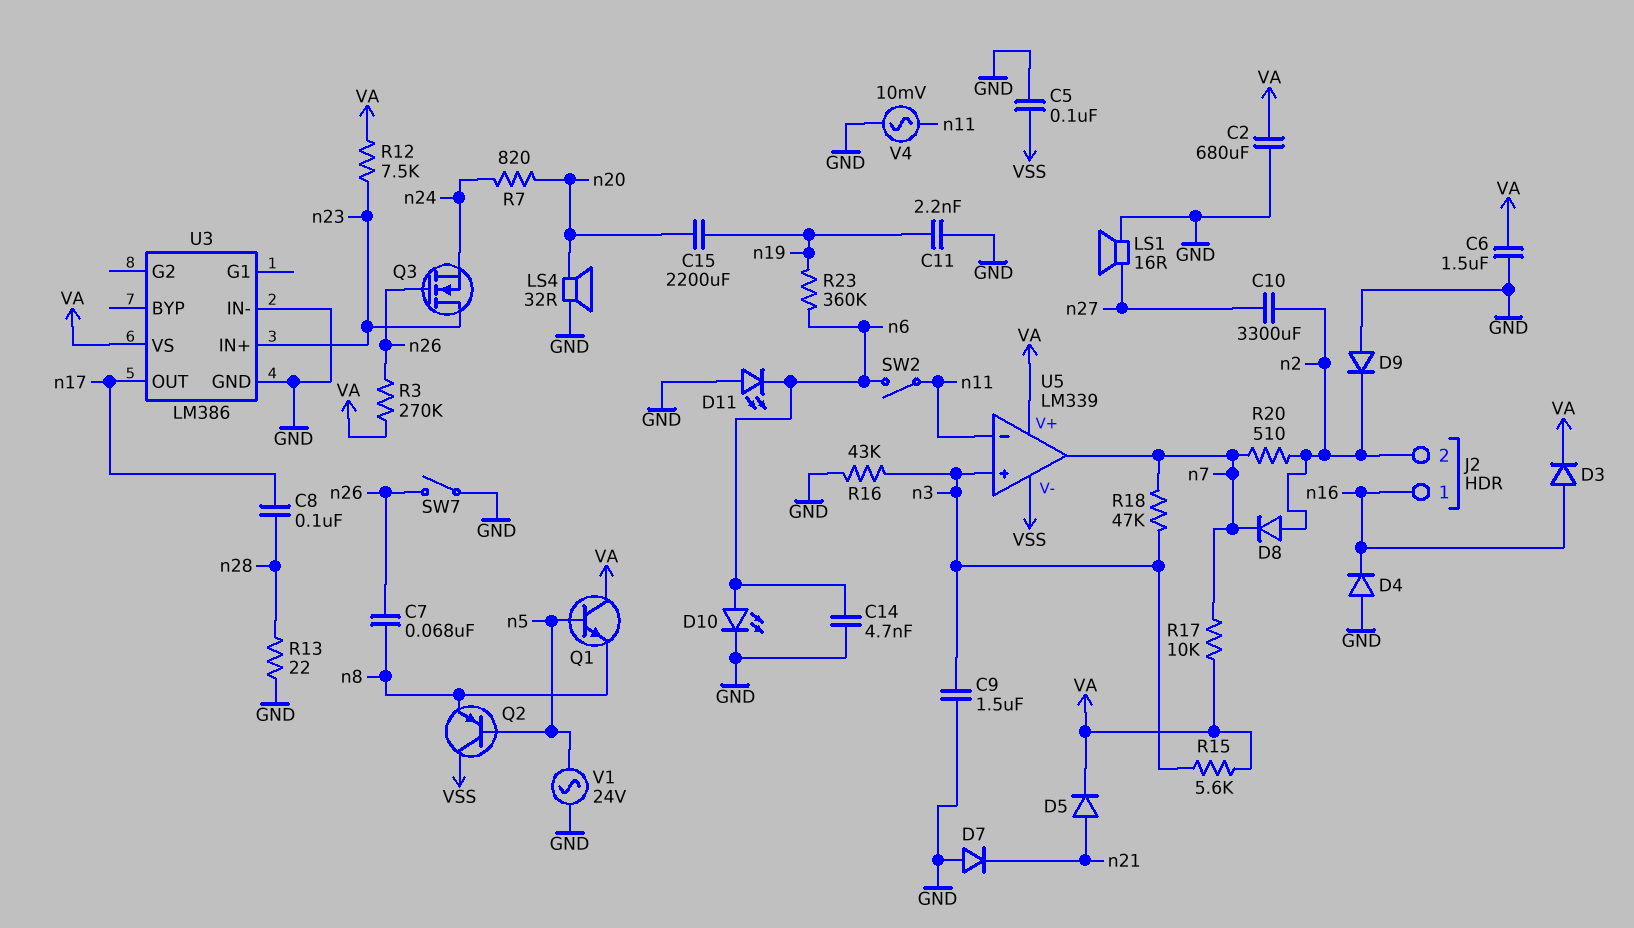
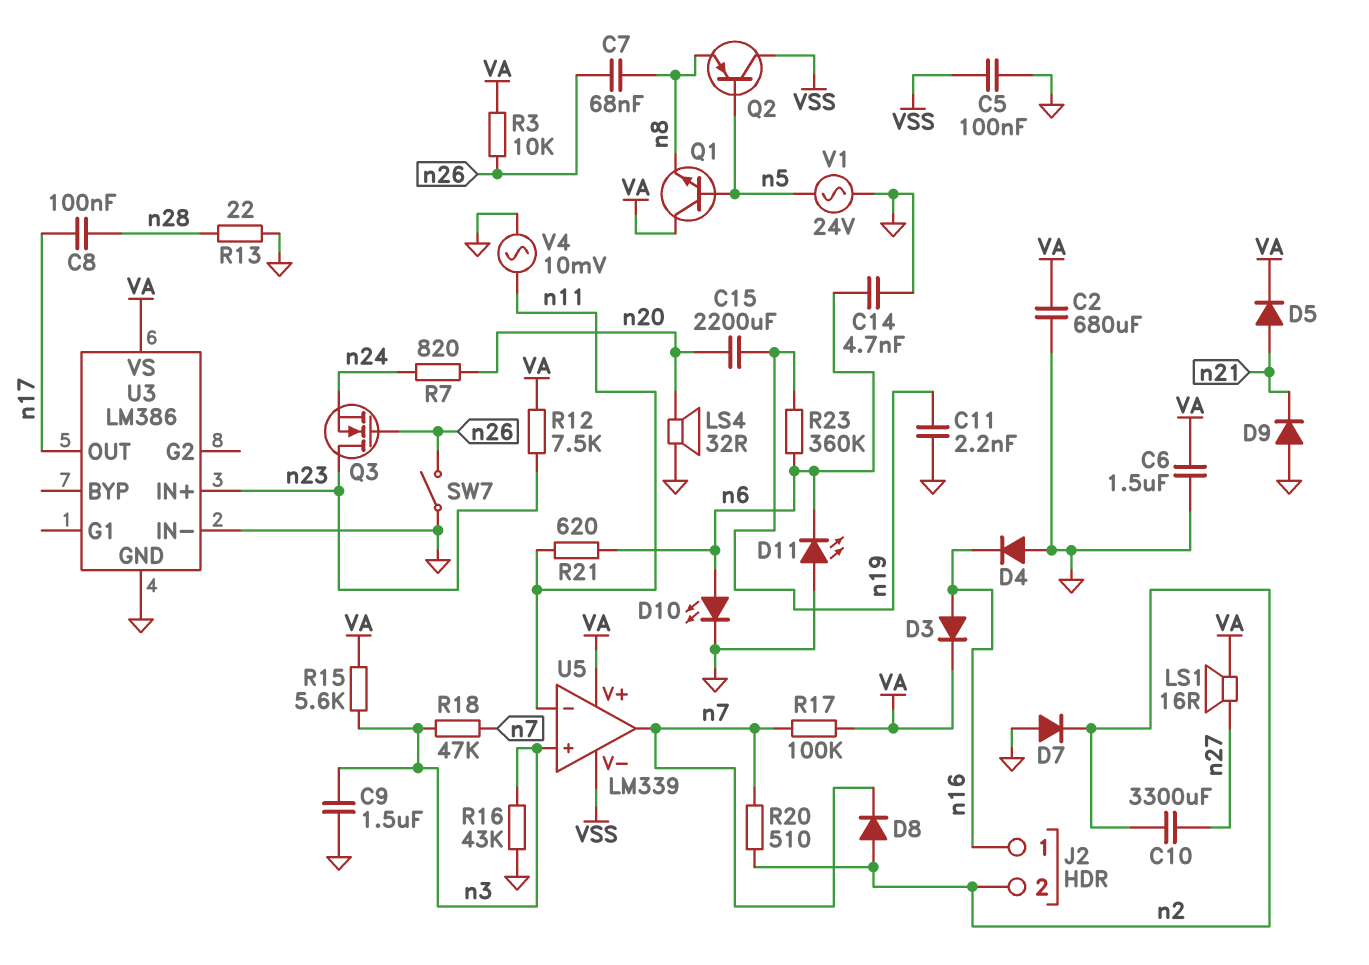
D7: diode (A GND, K n21) -> diode (A GND, K n2)
D9: diode (A GND, K n2) -> diode (A GND, K n21)
LS1: speaker 16R (GND, n27) -> speaker 16R (VA, n27)
R3: 270k (VA, n26) -> 10k (VA, n26)
R17: 10k (VA, n7) -> 100k (VA, n7)
R21: none -> 620 (n6, n11)
SW2: switch (n6, n11) -> none

